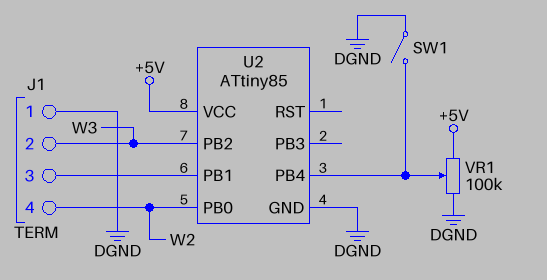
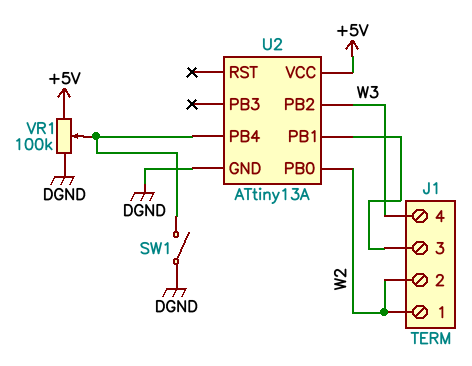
J1 pin 1: DGND -> W2
J1 pin 2: W3 -> W2
J1 pin 4: W2 -> W3
U2: ATtiny85 -> ATtiny13A

